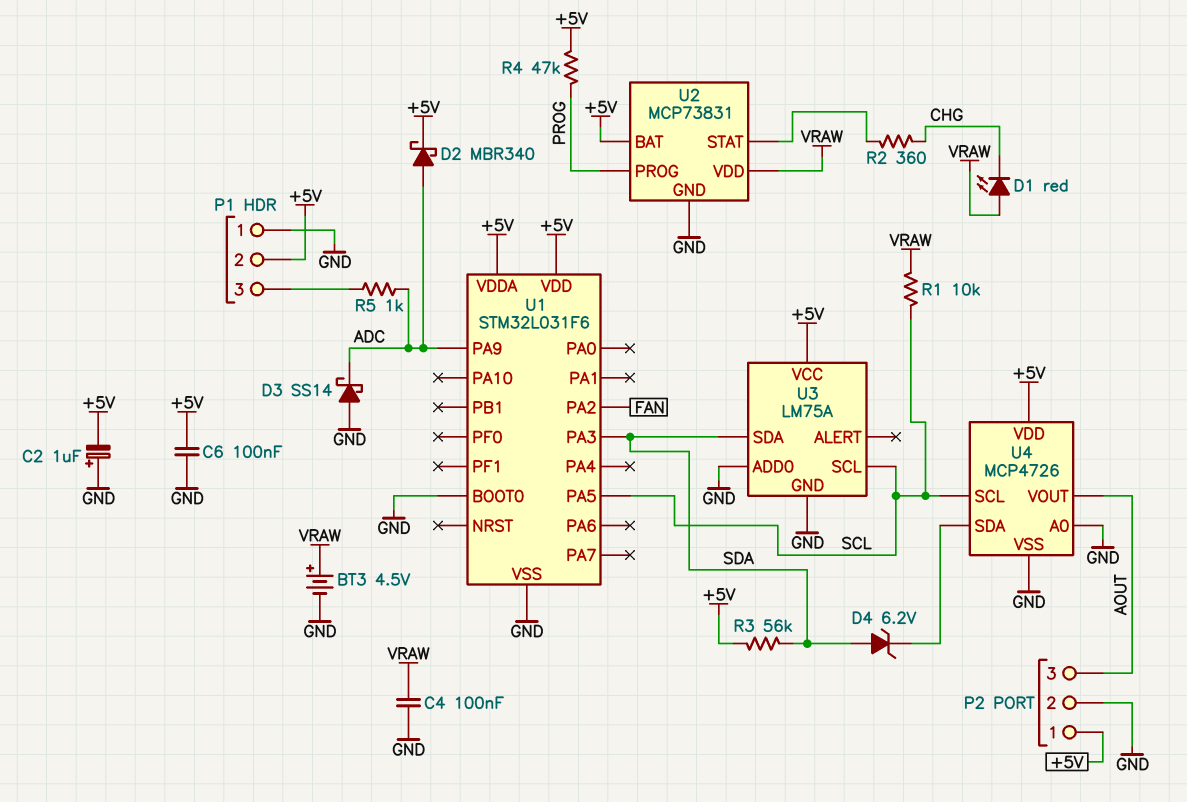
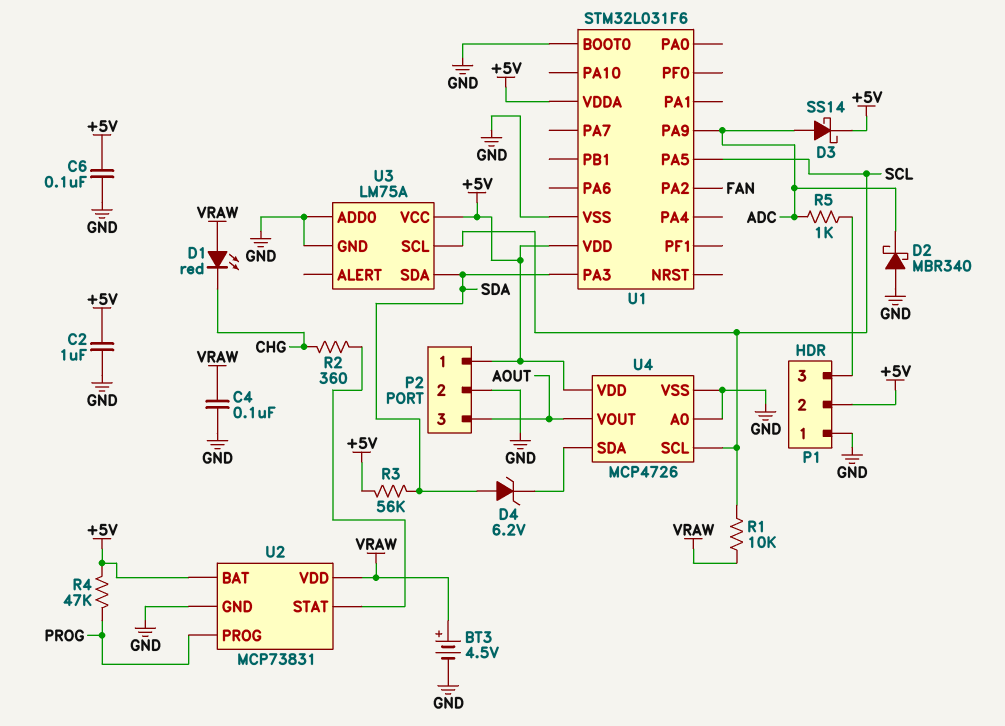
C2: 1uF (plus GND, minus +5V) -> 1uF (+5V, GND)
D2: schottky MBR340 (A ADC, K +5V) -> schottky MBR340 (A GND, K ADC)
D3: schottky SS14 (A GND, K ADC) -> schottky SS14 (A ADC, K +5V)

